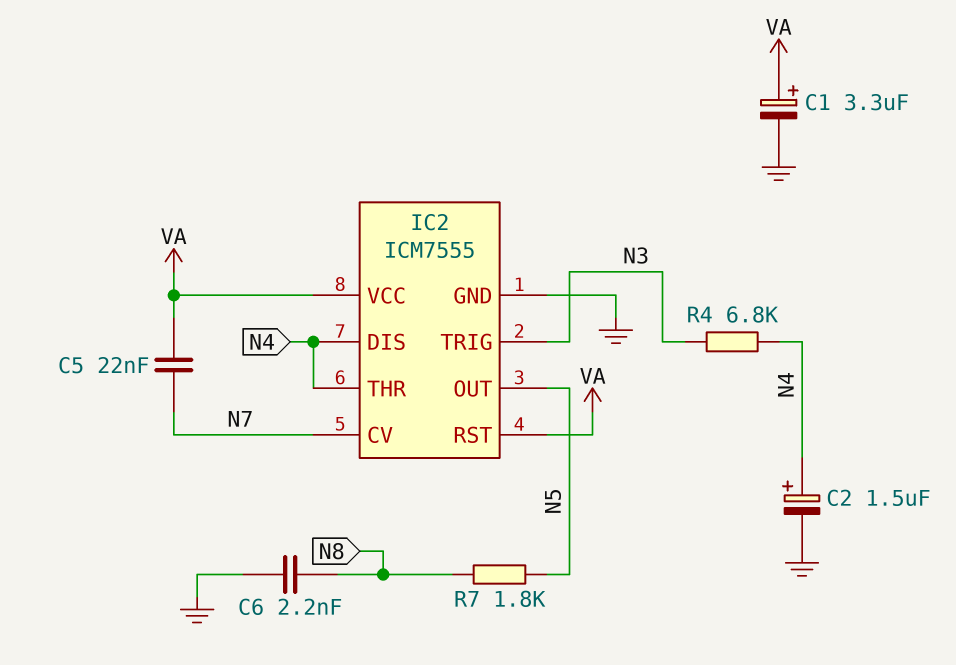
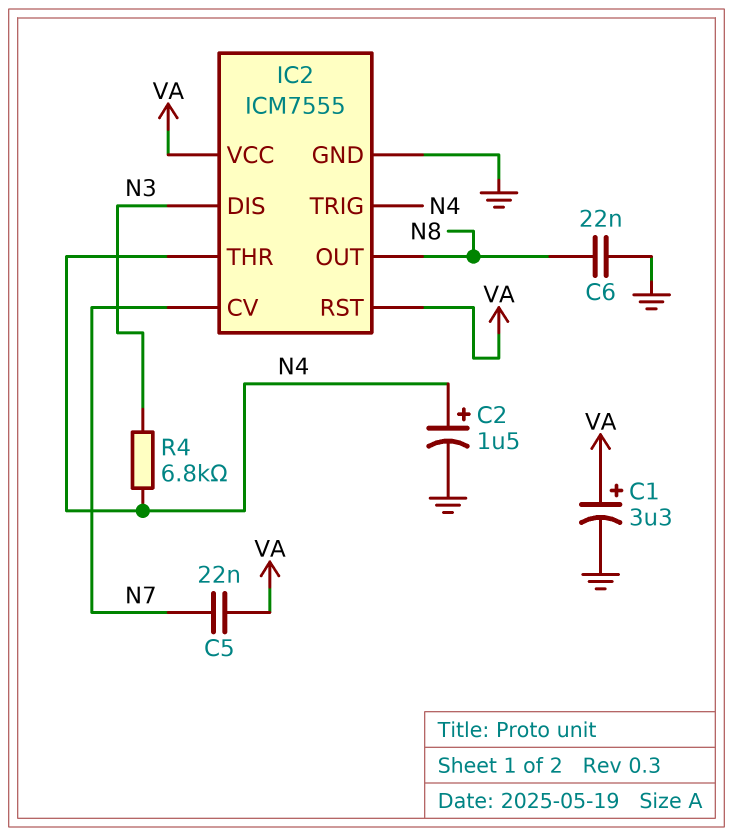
C6: 2.2nF (GND, N8) -> 22nF (GND, N8)
IC2 pin DIS: N4 -> N3
IC2 pin OUT: N5 -> N8
IC2 pin TRIG: N3 -> N4
R7: 1.8k (N5, N8) -> none

